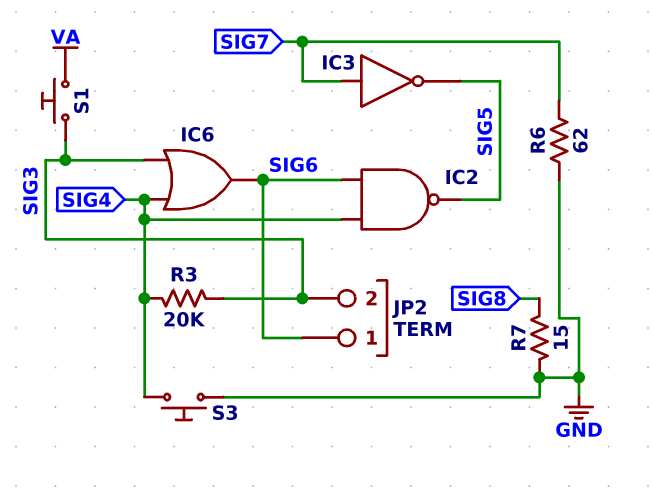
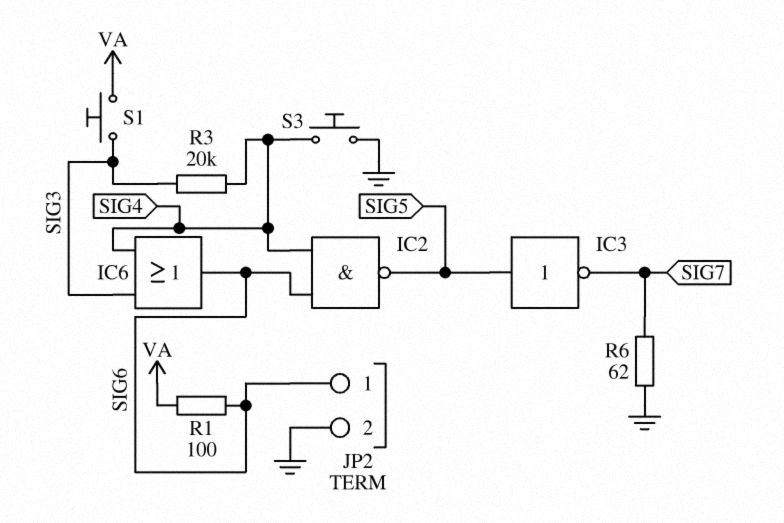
IC3: NOT (in SIG7, out SIG5) -> NOT (in SIG5, out SIG7)
JP2 pin 2: SIG3 -> GND
R1: none -> 100 (SIG6, VA)
R7: 15 (GND, SIG8) -> none

